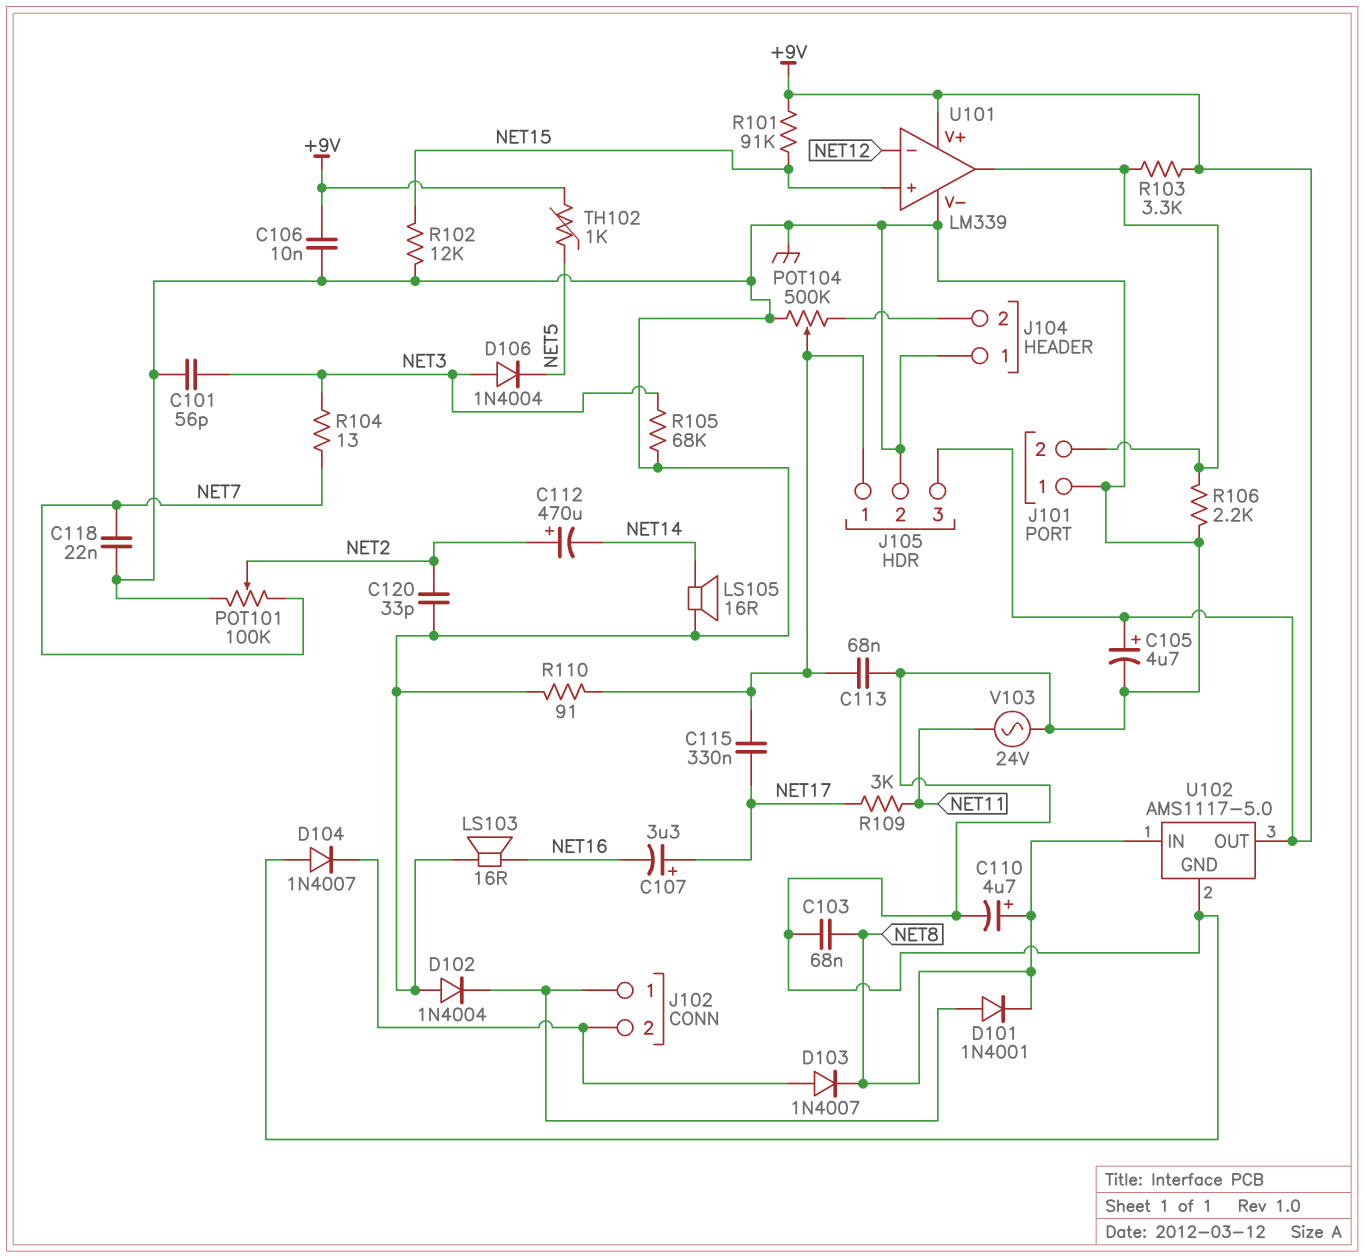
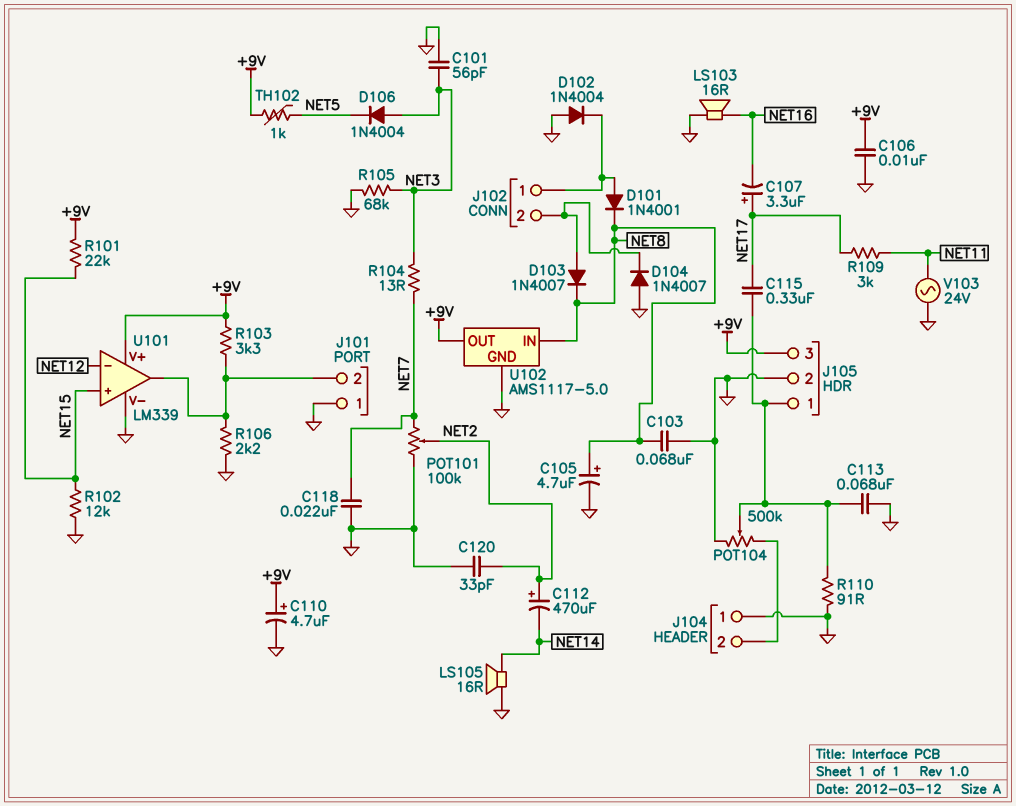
C105: 4.7uF (plus +9V, minus GND) -> 4.7uF (plus NET8, minus GND)
C110: 4.7uF (plus NET8, minus GND) -> 4.7uF (plus +9V, minus GND)
R101: 91k (+9V, NET15) -> 22k (+9V, NET15)

